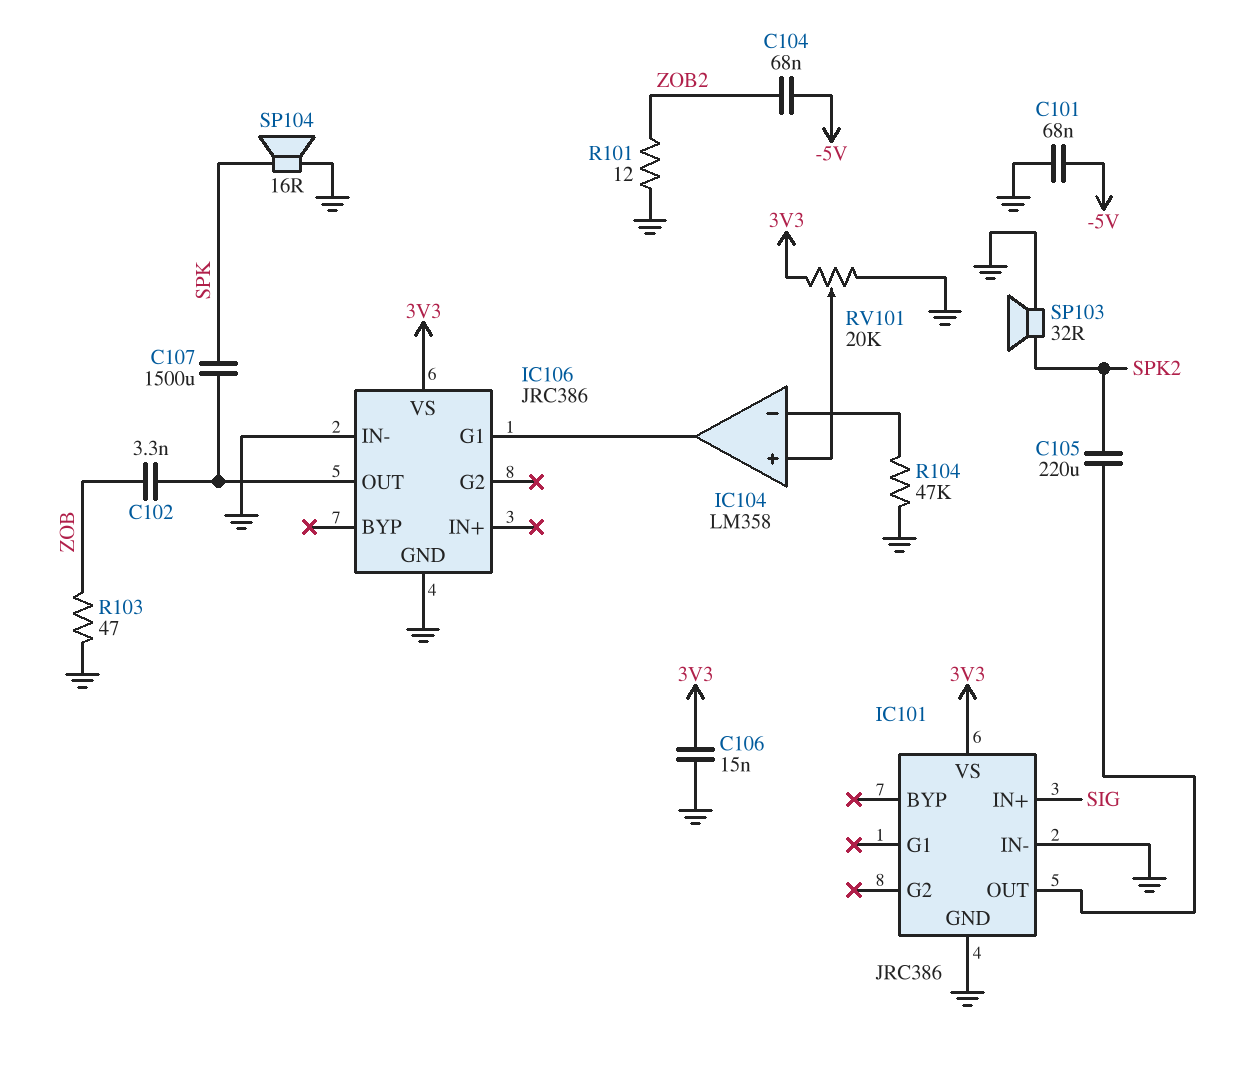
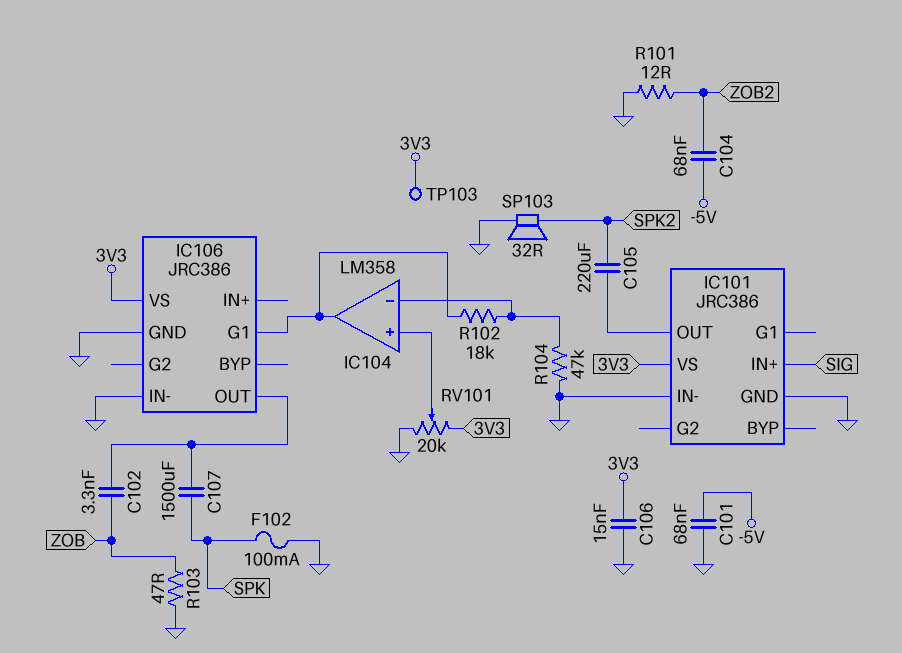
F102: none -> 100mA (GND, SPK)
R102: none -> 18k (IC104/in-, IC104/out)
SP104: speaker 16R (GND, SPK) -> none
TP103: none -> test point (3V3)

